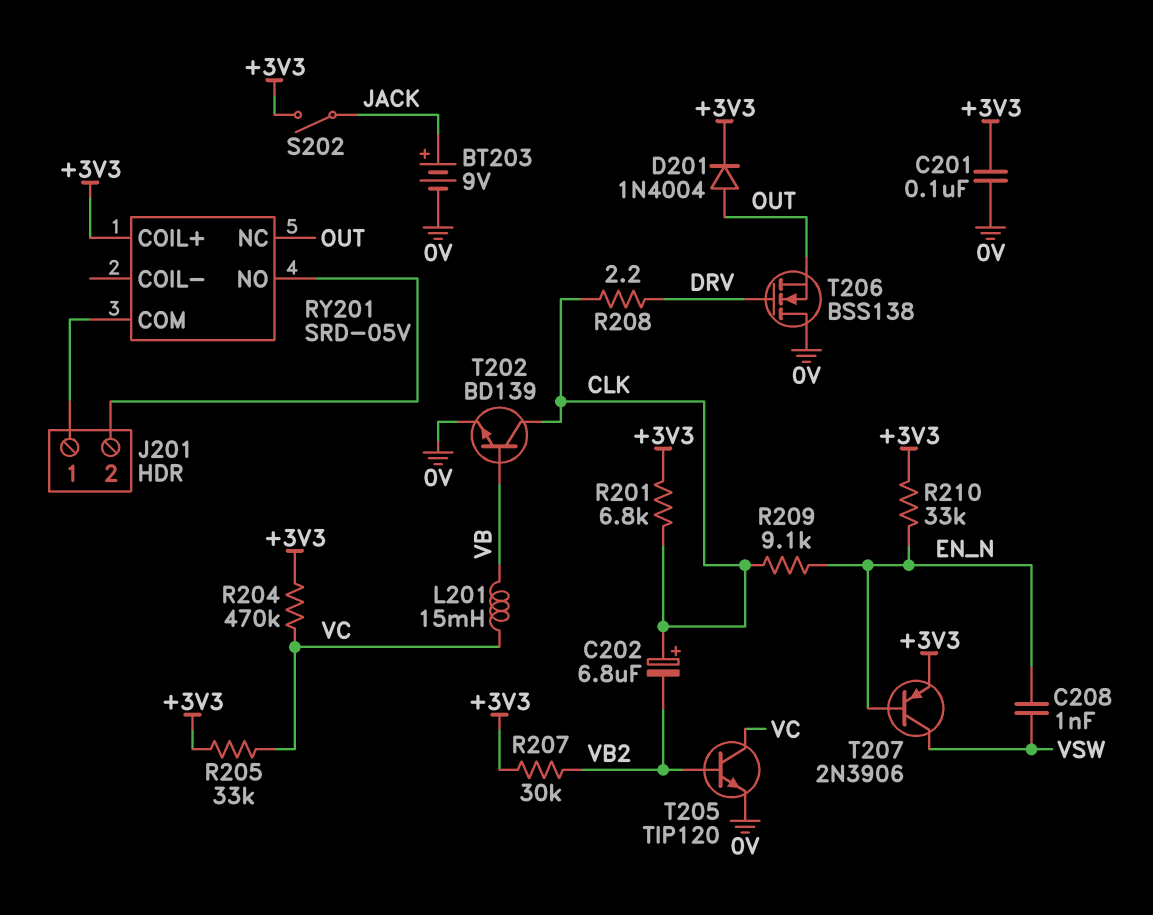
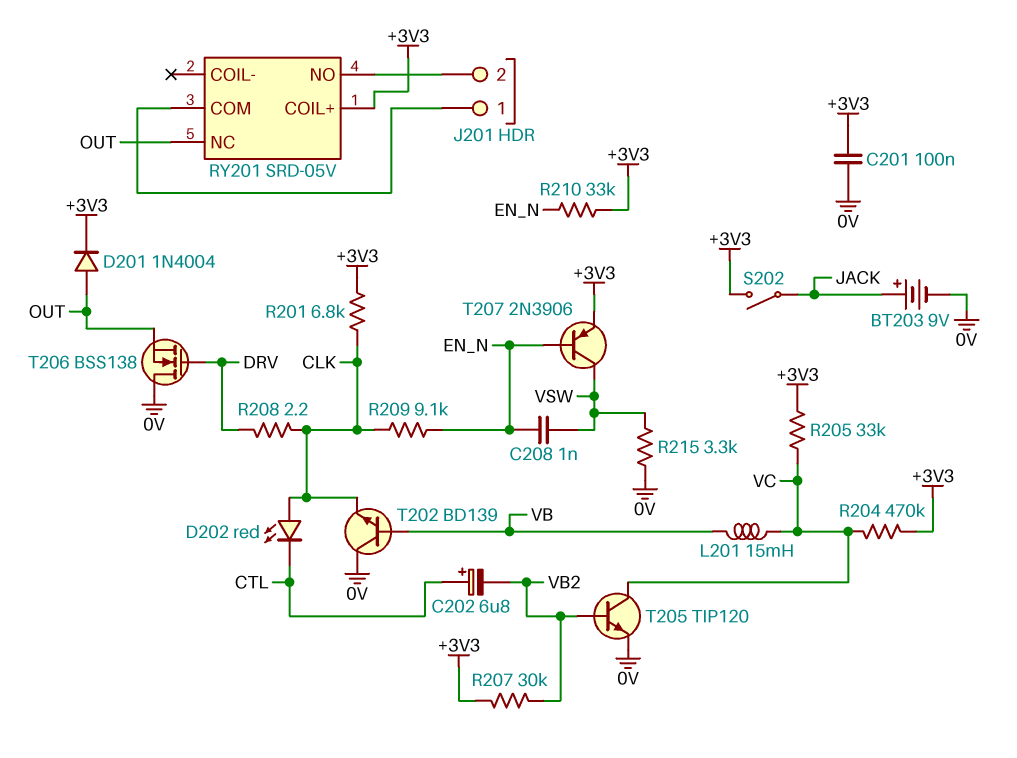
C202: 6.8uF (plus CLK, minus VB2) -> 6.8uF (plus CTL, minus VB2)
D202: none -> LED red (A CLK, K CTL)
R215: none -> 3.3k (0V, VSW)
T202: NPN BD139 (B VB, C CLK, E 0V) -> NPN BD139 (B VB, C 0V, E CLK)

